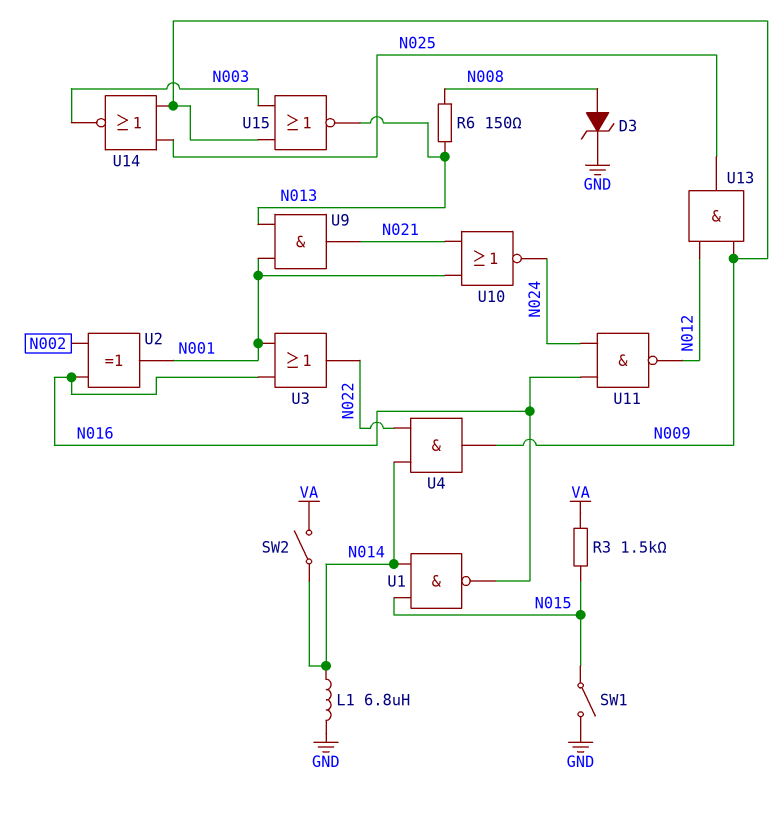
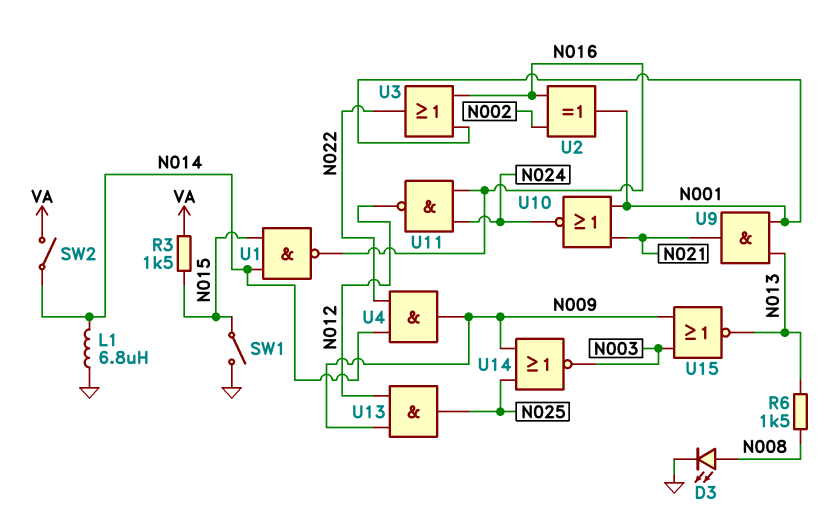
D3: zener (A N008, K GND) -> LED (A N008, K GND)
R6: 150 (N008, N013) -> 1.5k (N008, N013)

